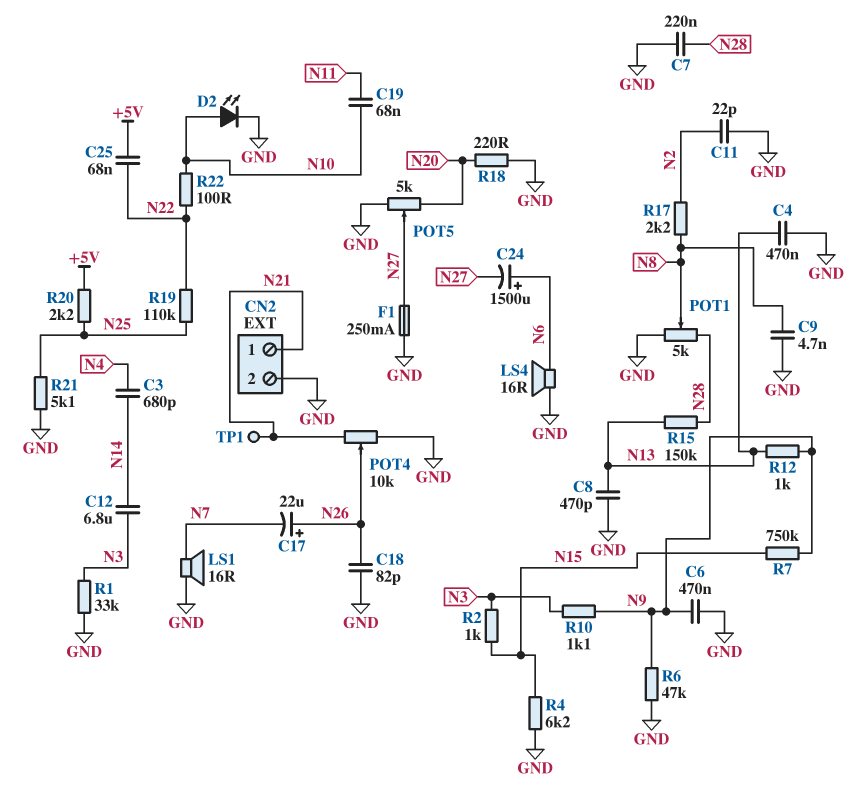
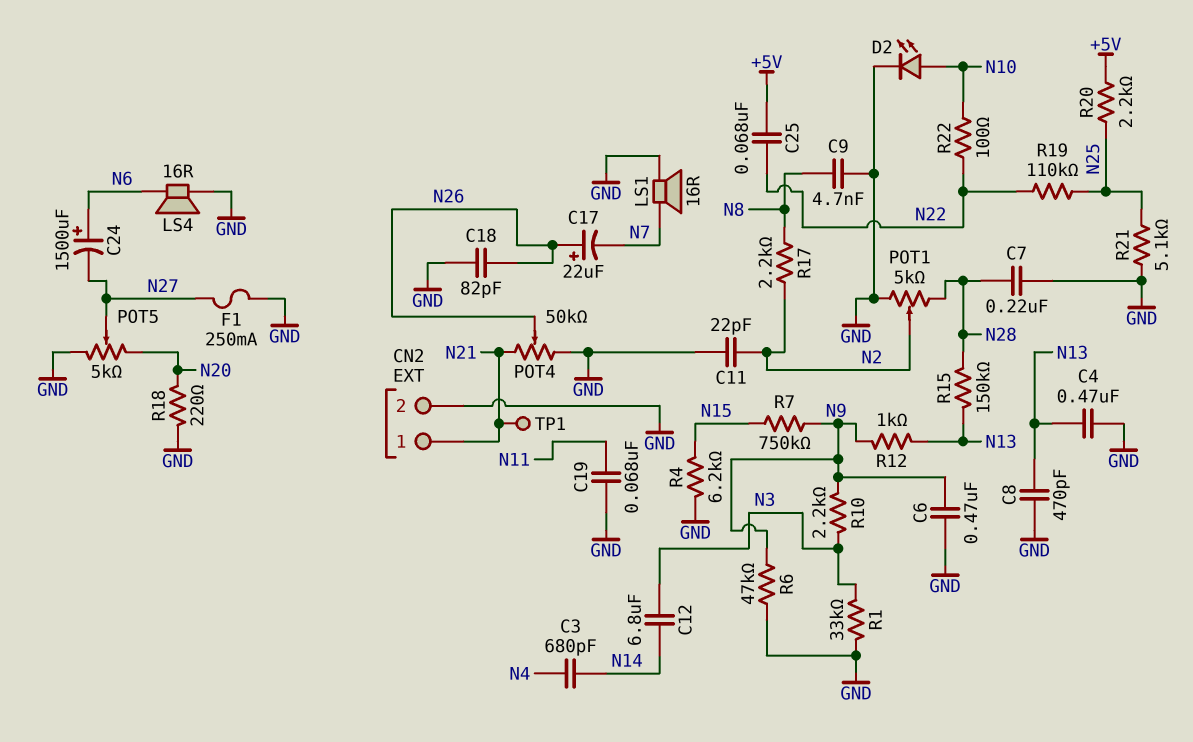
C19: 68nF (N10, N11) -> 68nF (GND, N11)
POT1: 5k (GND, N28, wiper N8) -> 5k (GND, N28, wiper N2)
POT4: 10k (GND, N21, wiper N26) -> 50k (GND, N21, wiper N26)
R2: 1k (N3, N15) -> none
R10: 1.1k (N3, N9) -> 2.2k (N3, N9)

